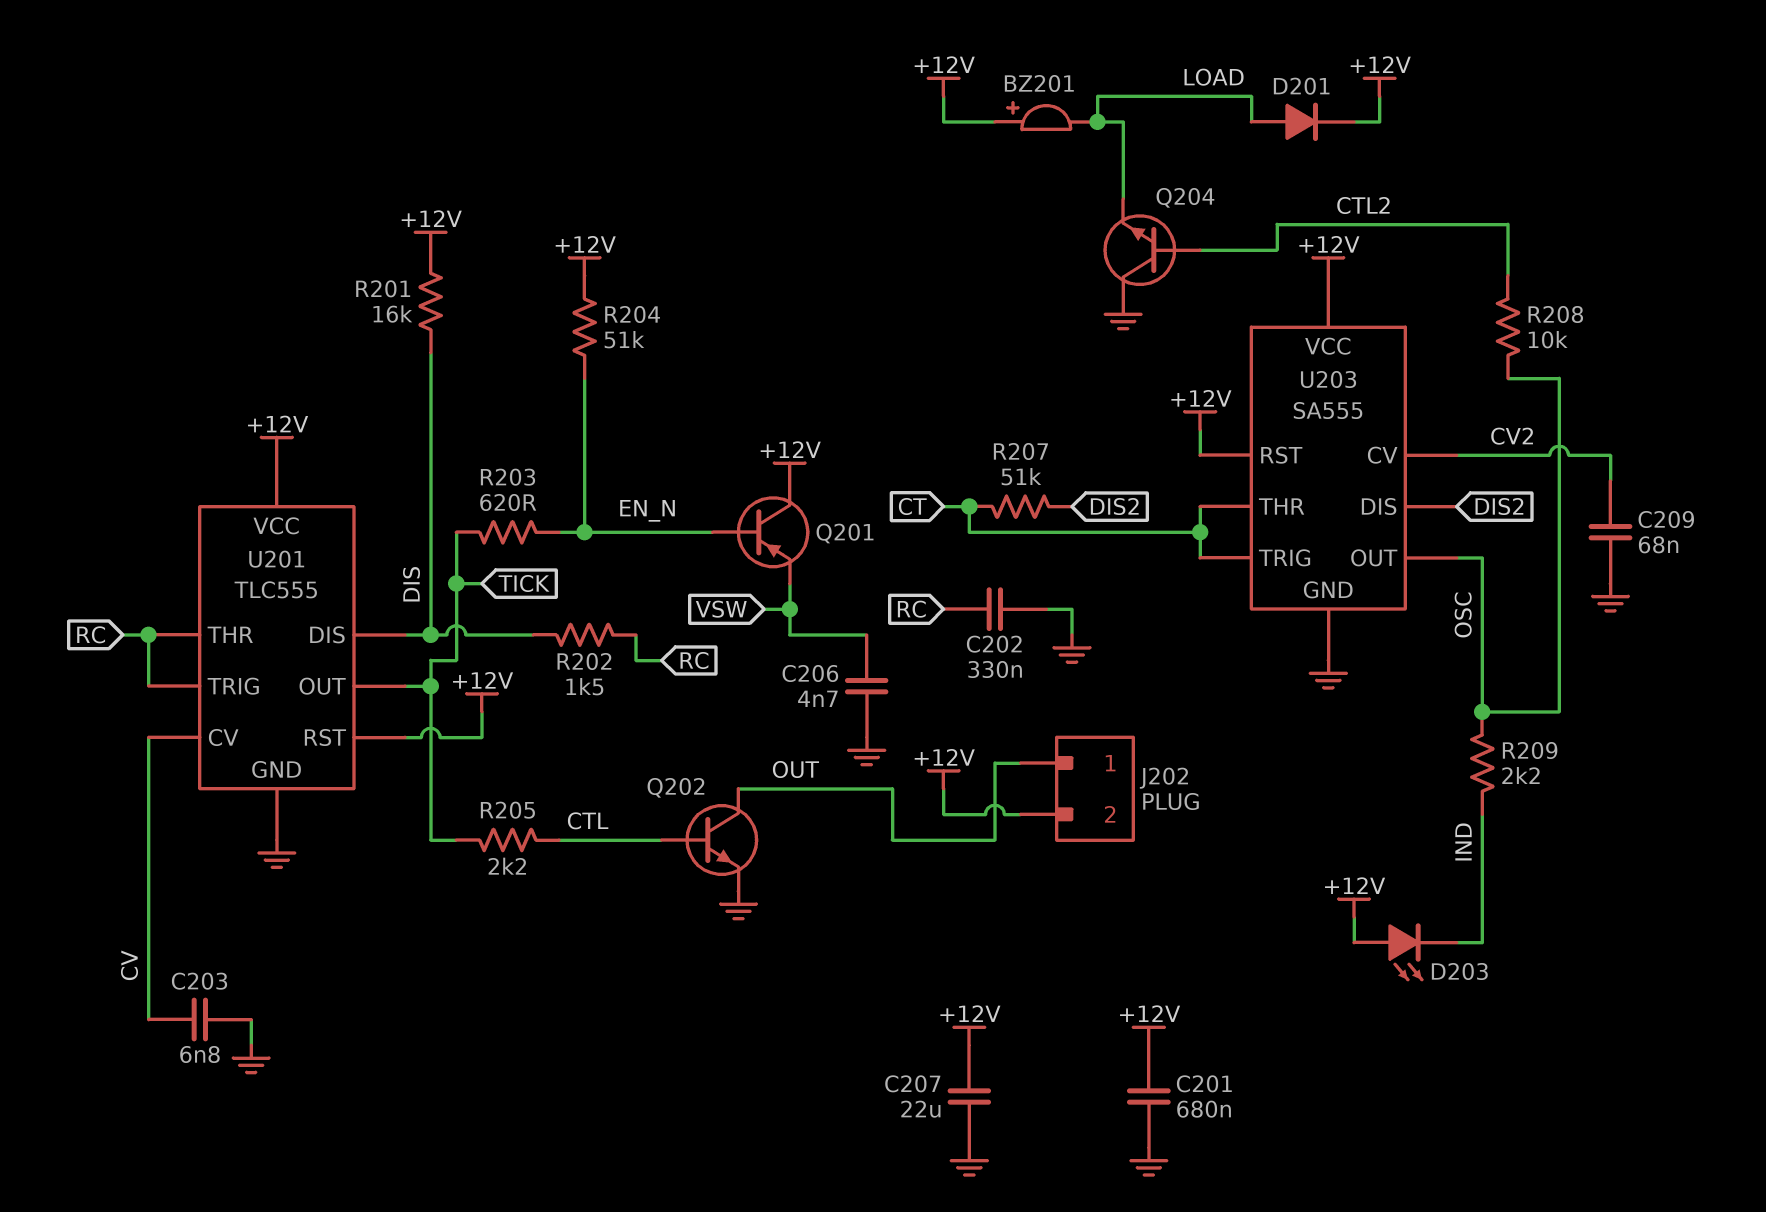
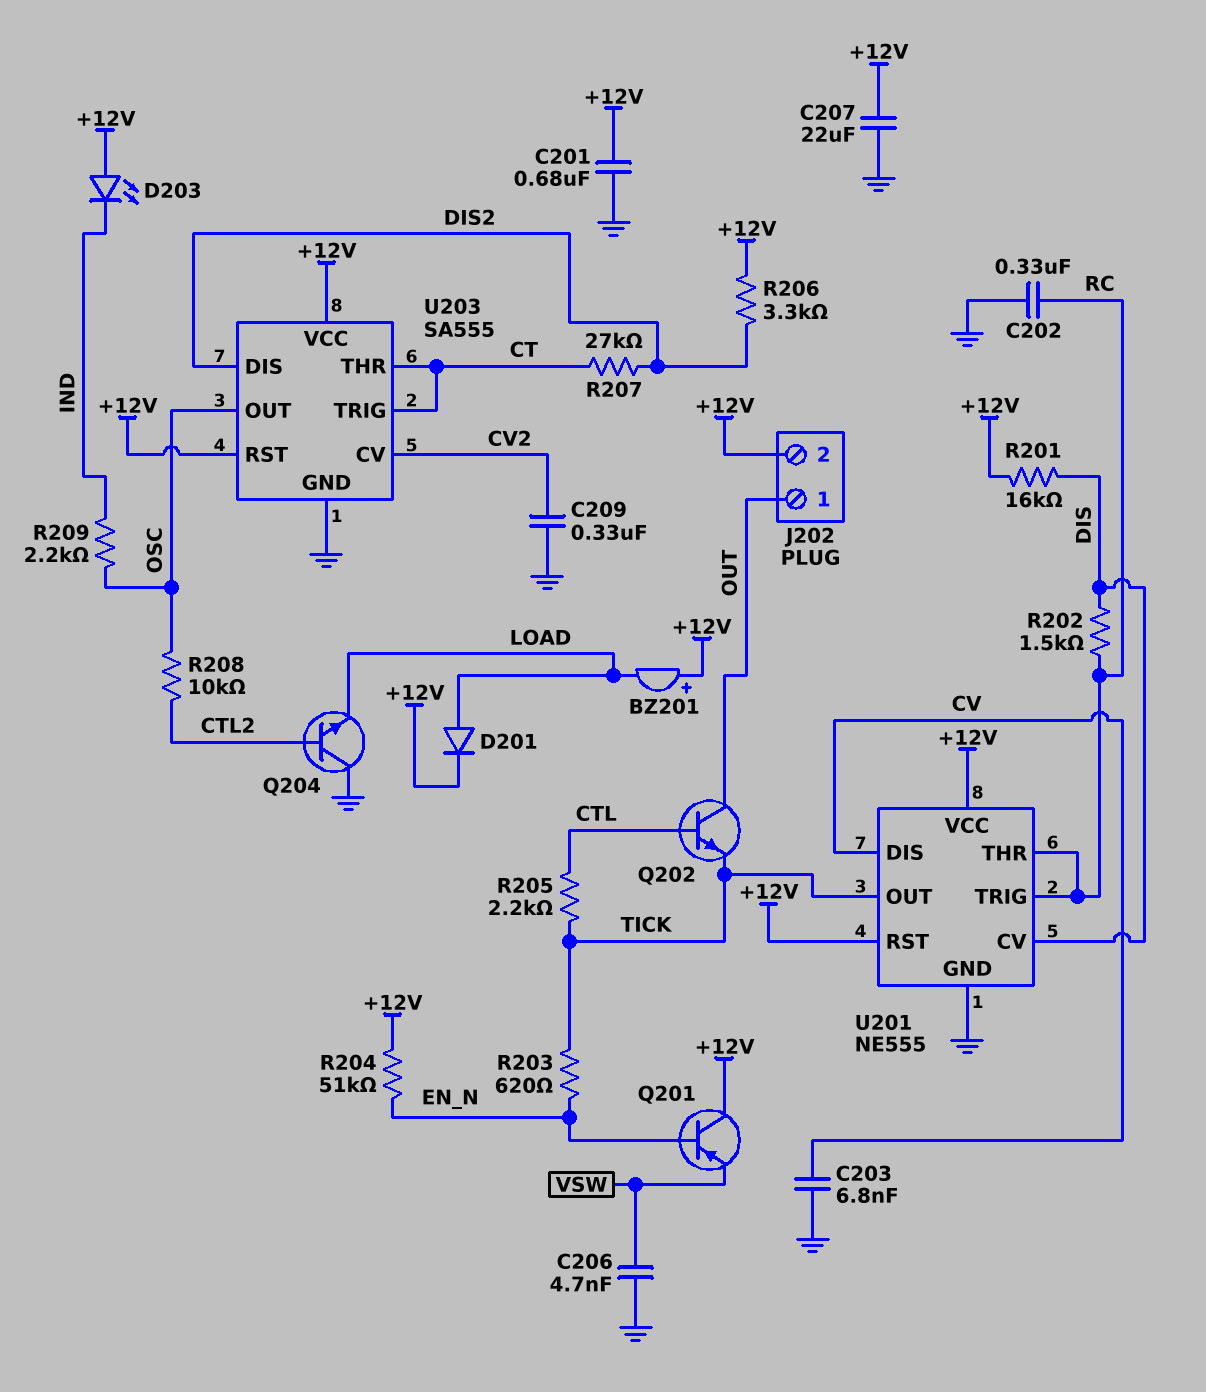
C209: 68nF (CV2, GND) -> 330nF (CV2, GND)
Q202: NPN (B CTL, C OUT, E GND) -> NPN (B CTL, C OUT, E TICK)
R206: none -> 3.3k (+12V, DIS2)
R207: 51k (CT, DIS2) -> 27k (CT, DIS2)
U201: TLC555 -> NE555
U201 pin CV: CV -> DIS
U201 pin DIS: DIS -> CV

